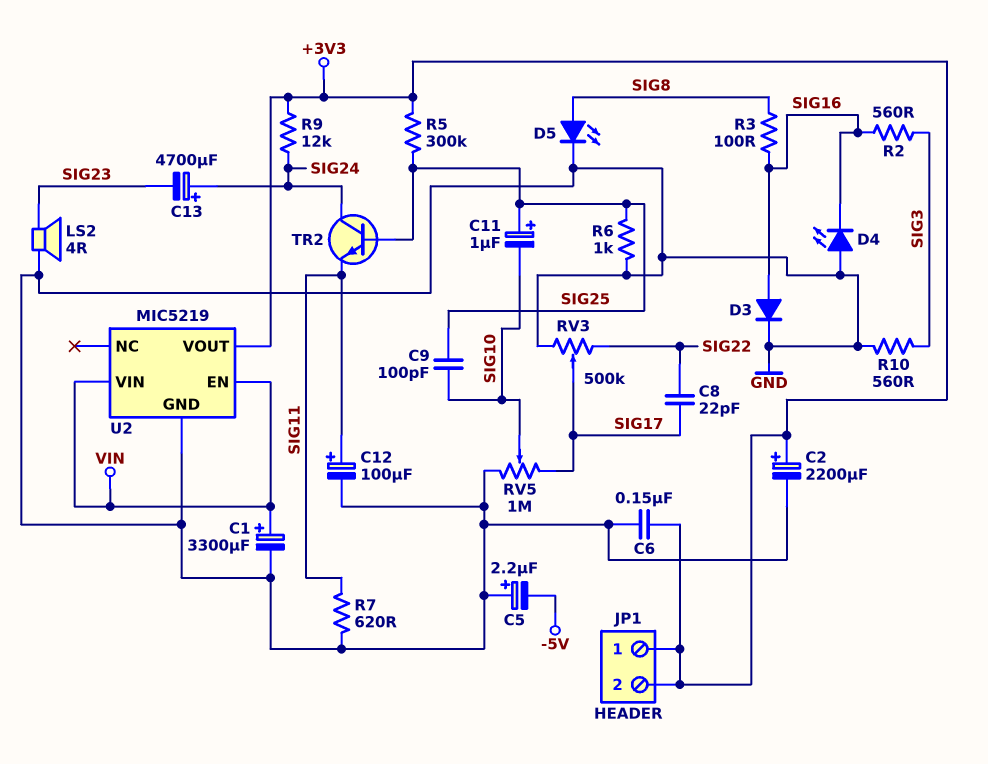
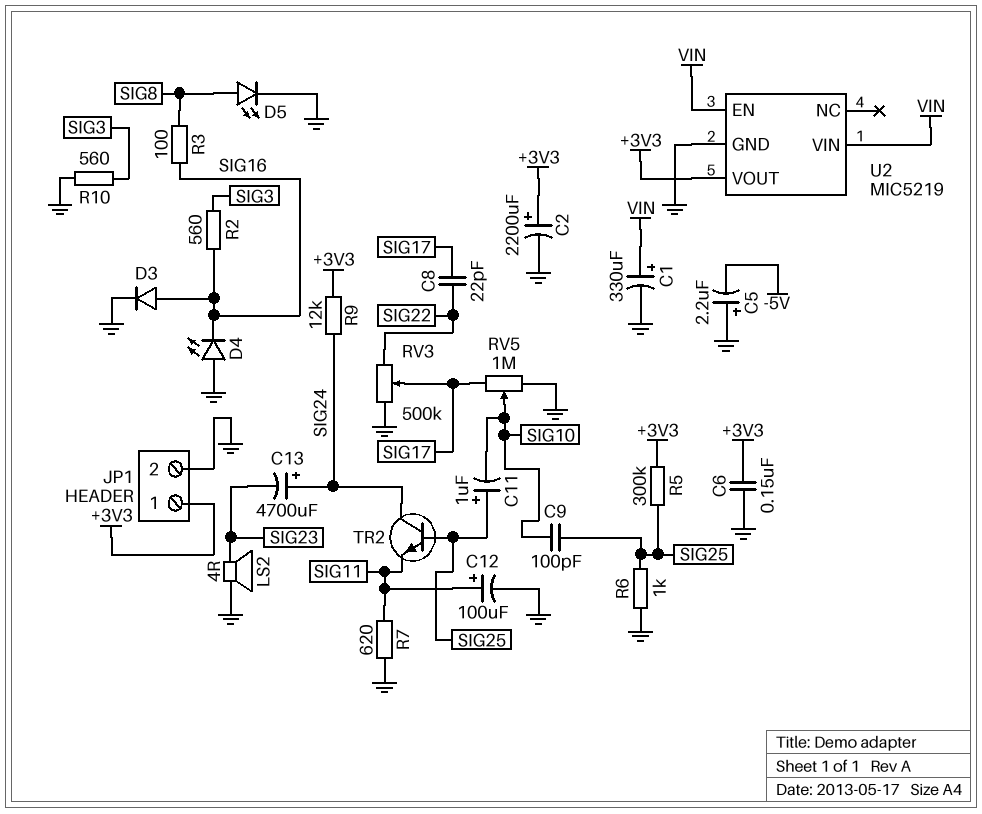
C1: 3300uF (plus VIN, minus GND) -> 330uF (plus VIN, minus GND)
JP1 pin 2: +3V3 -> GND

